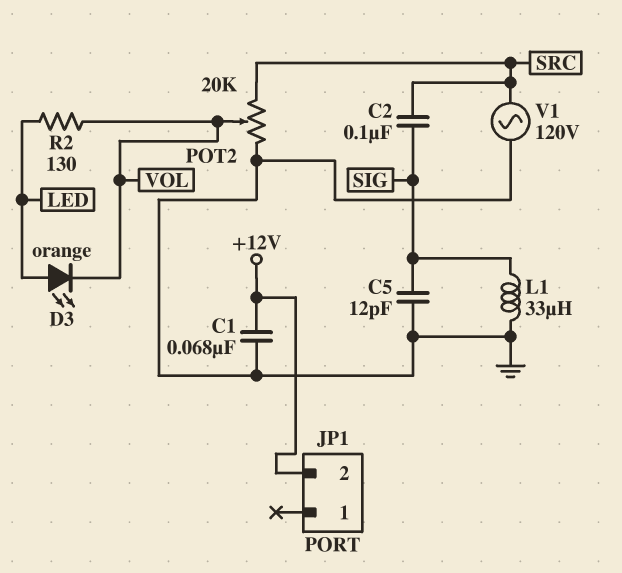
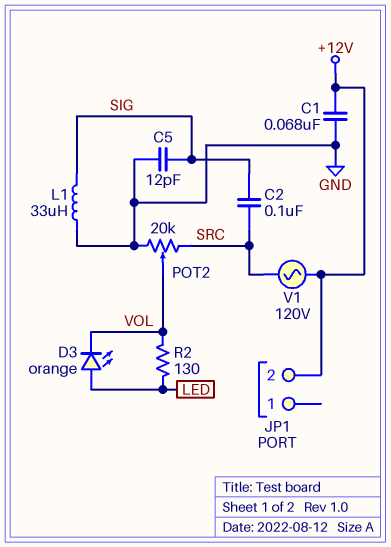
V1: AC 120V (GND, SRC) -> AC 120V (+12V, SRC)

